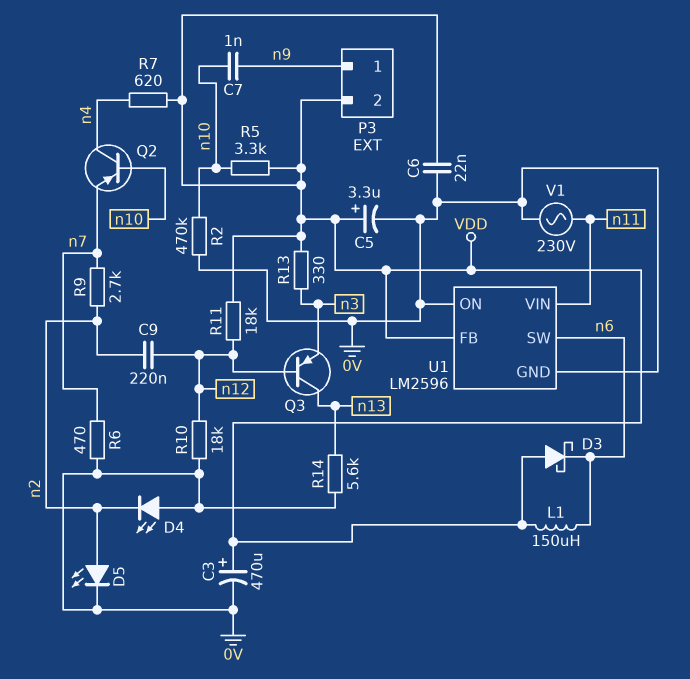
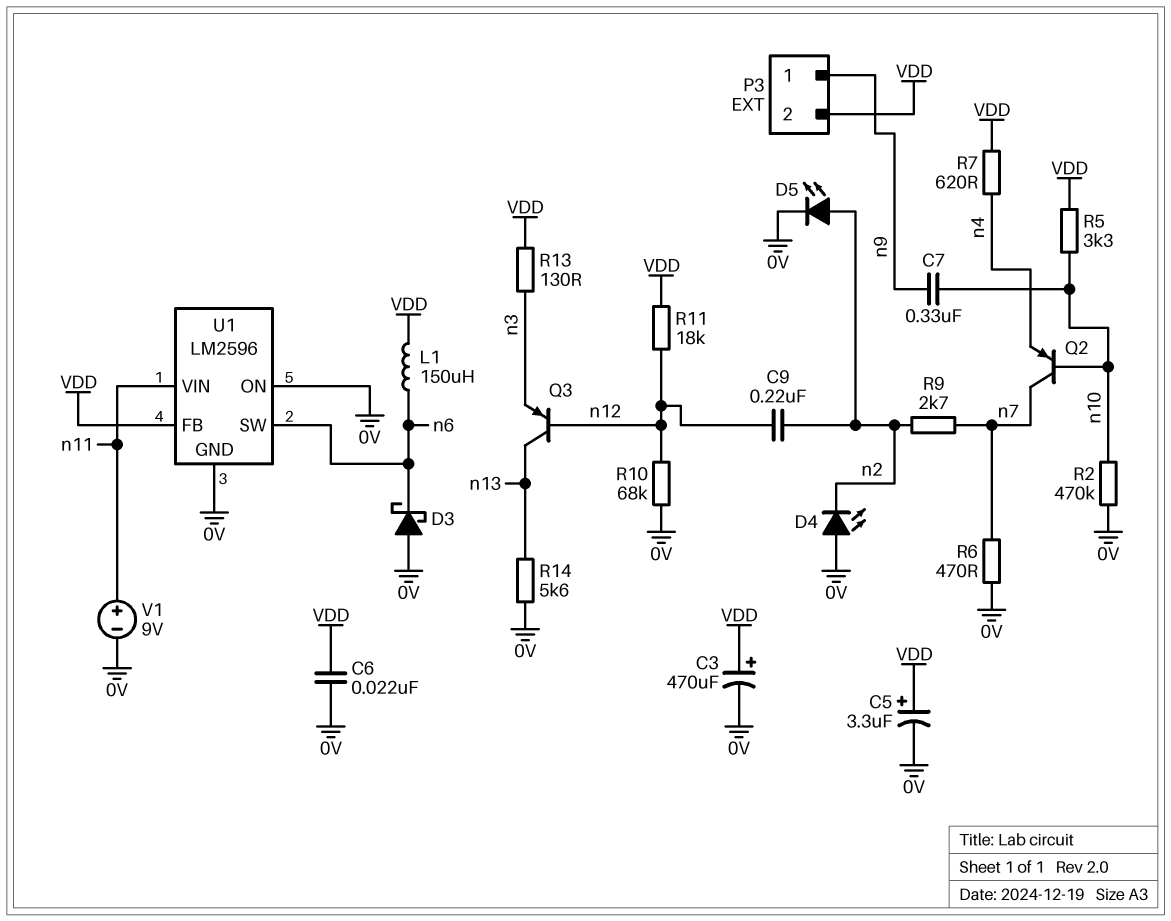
C7: 1nF (n9, n10) -> 330nF (n9, n10)
D3: schottky (A VDD, K n6) -> schottky (A 0V, K n6)
Q2: PNP (B n10, C n4, E n7) -> PNP (B n10, C n7, E n4)
R10: 18k (0V, n12) -> 68k (0V, n12)
R13: 330 (VDD, n3) -> 130 (VDD, n3)
V1: AC 230V (0V, n11) -> 9V (plus n11, minus 0V)

